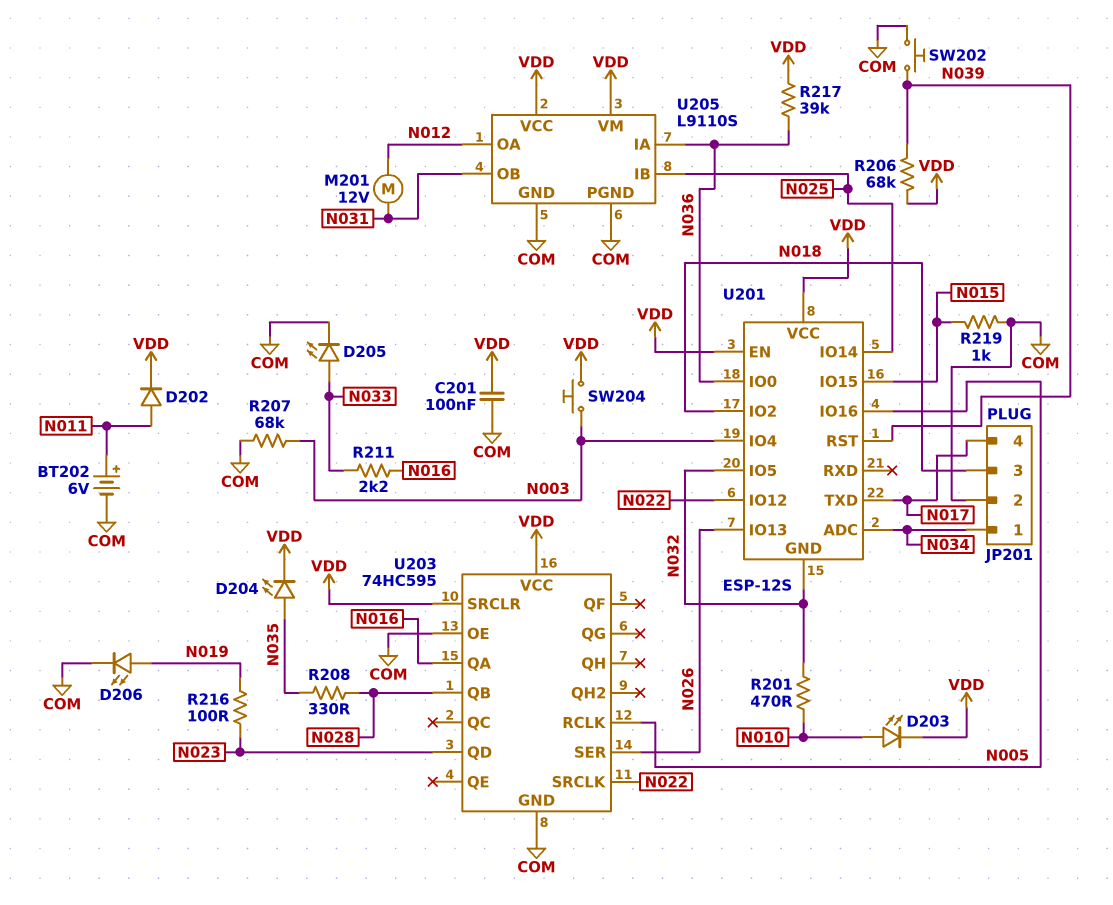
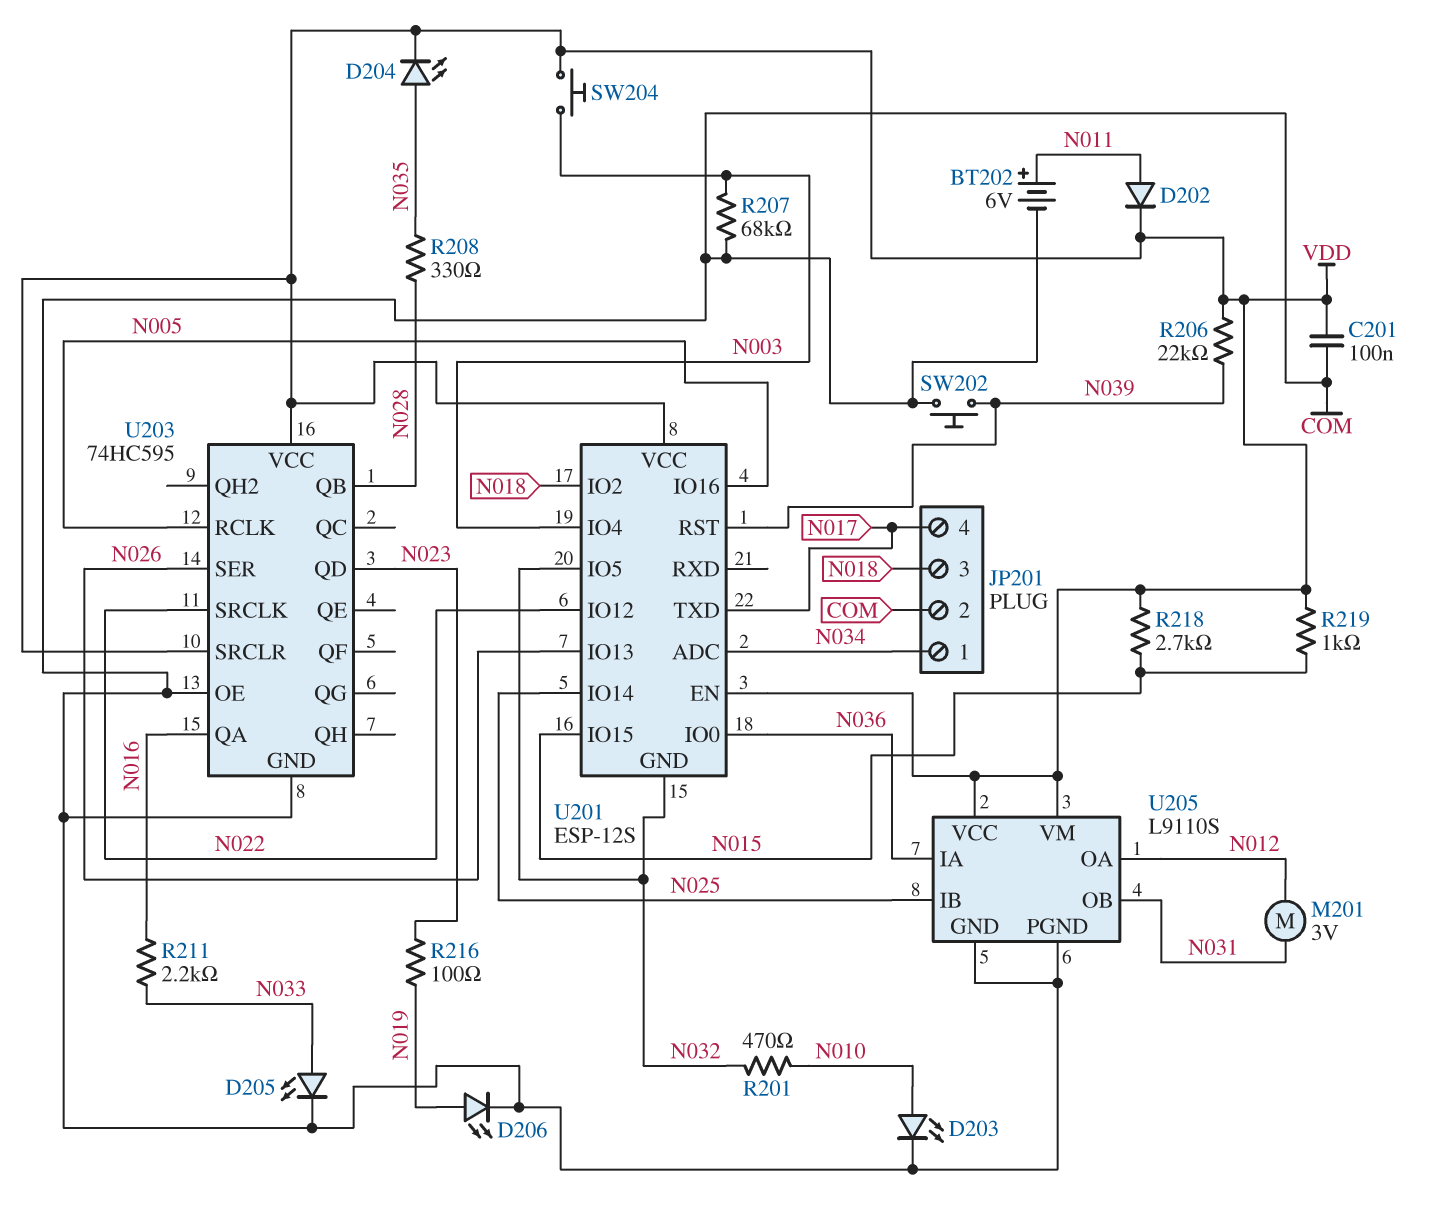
D203: LED (A N010, K VDD) -> LED (A N010, K COM)
M201: motor 12V (N012, N031) -> motor 3V (N012, N031)
R206: 68k (N039, VDD) -> 22k (N039, VDD)
R217: 39k (N036, VDD) -> none
R218: none -> 2.7k (N015, VDD)
R219: 1k (COM, N015) -> 1k (N015, VDD)

